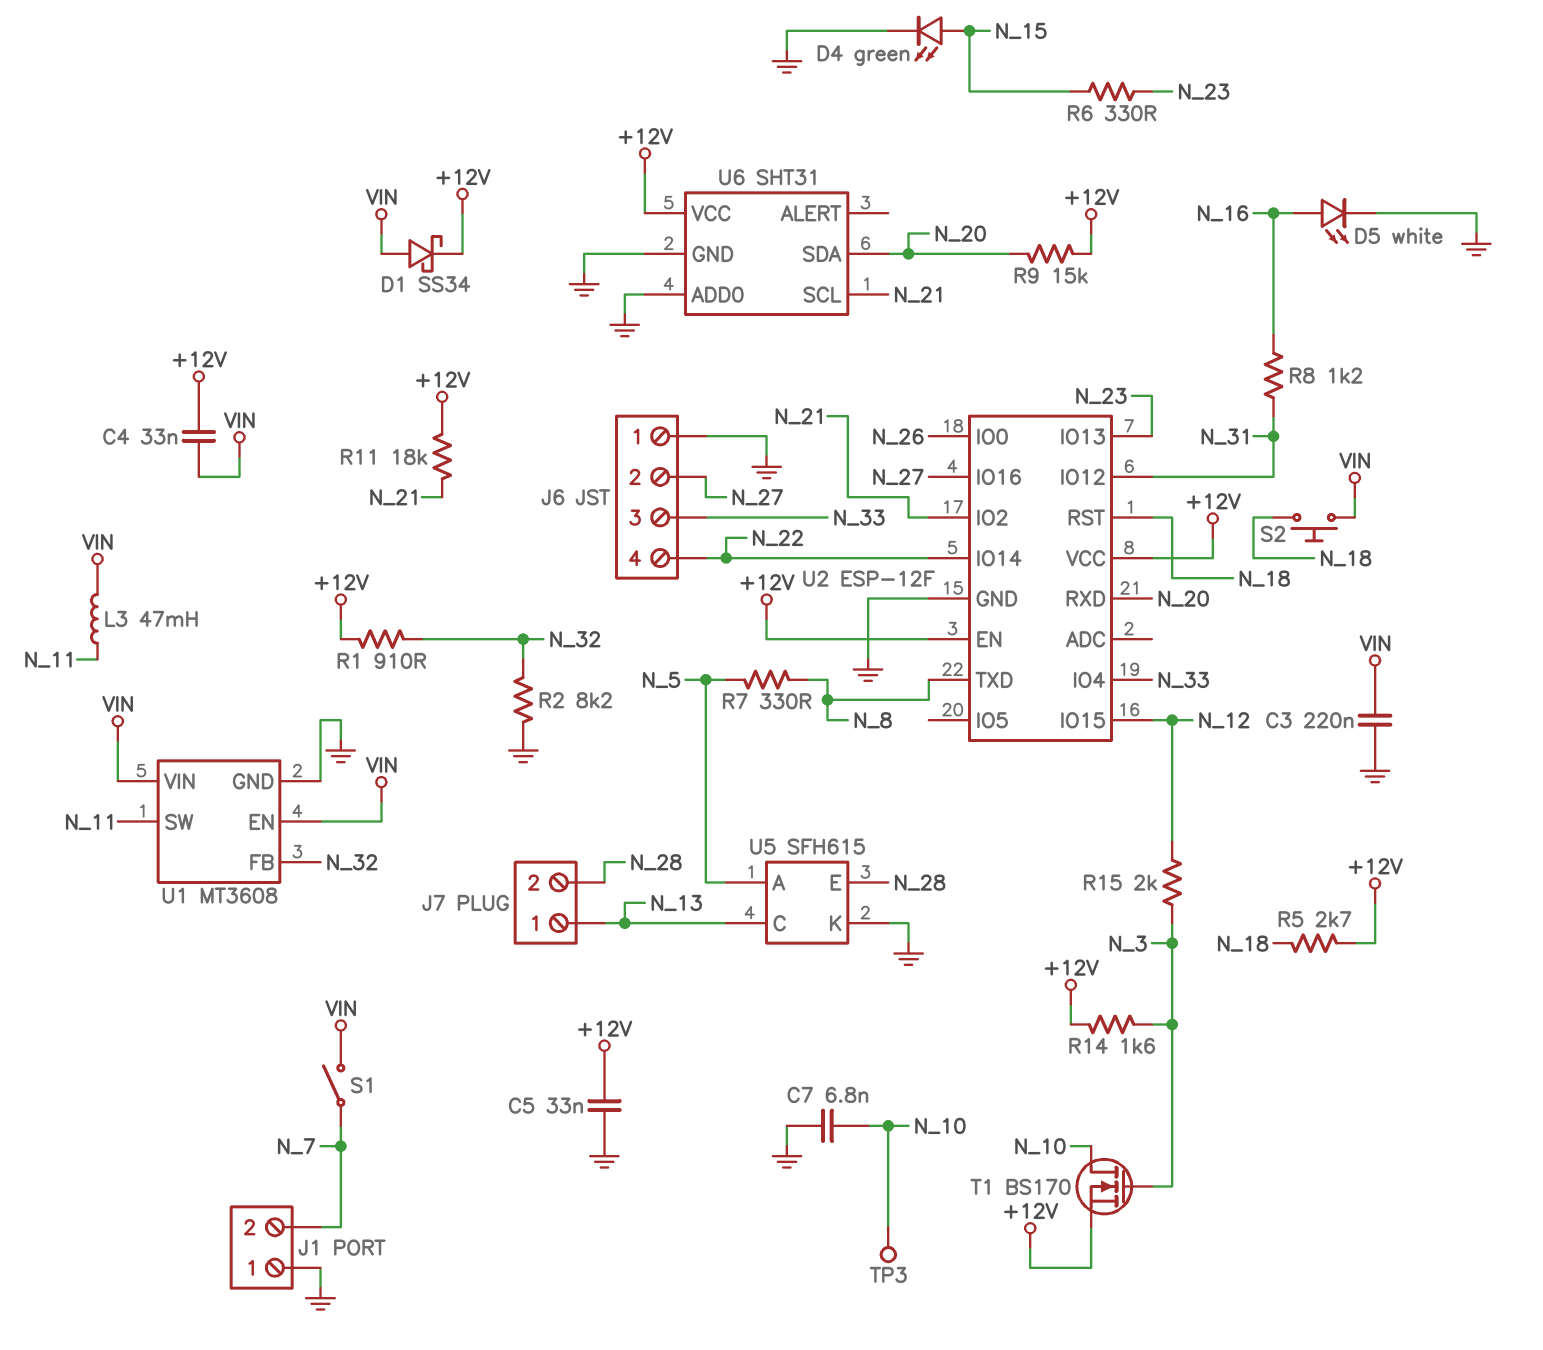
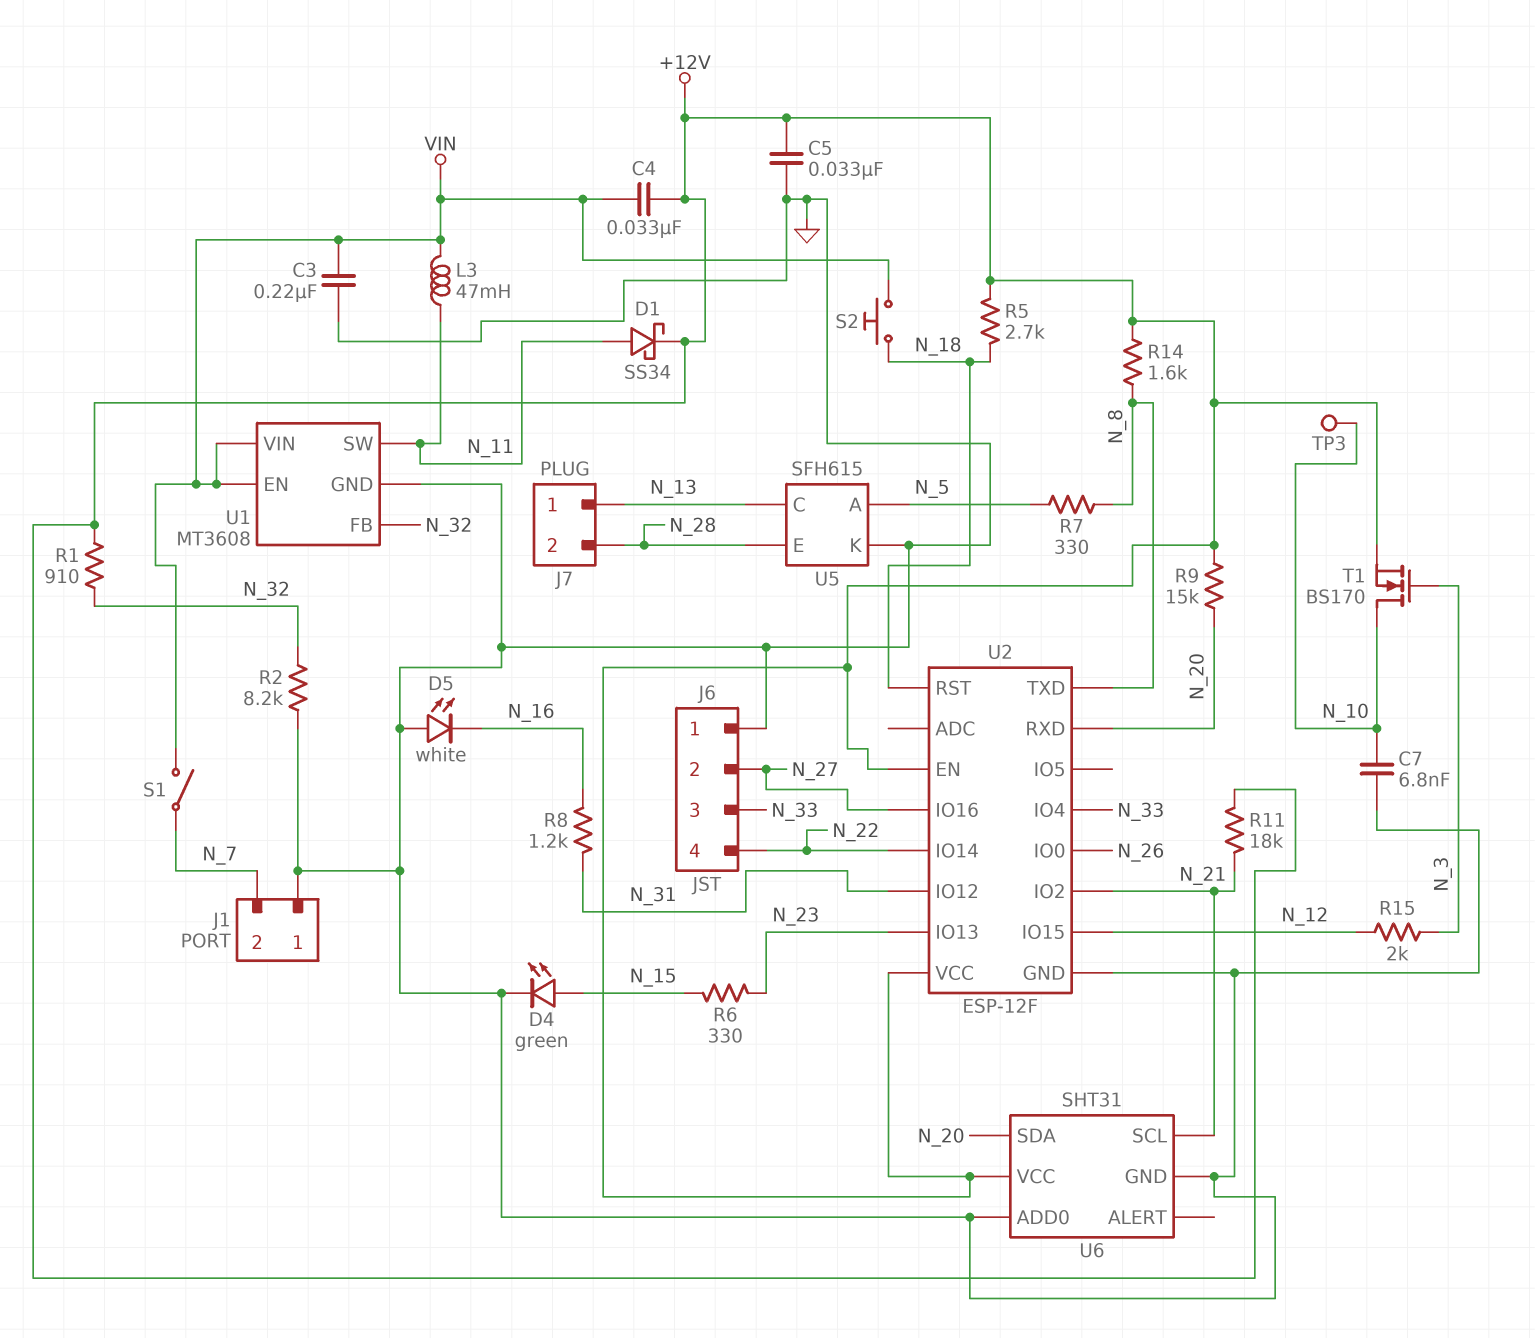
D1: schottky SS34 (A VIN, K +12V) -> schottky SS34 (A N_11, K +12V)
D5: LED white (A N_16, K GND) -> LED white (A GND, K N_16)
R14: 1.6k (+12V, N_3) -> 1.6k (+12V, N_8)

